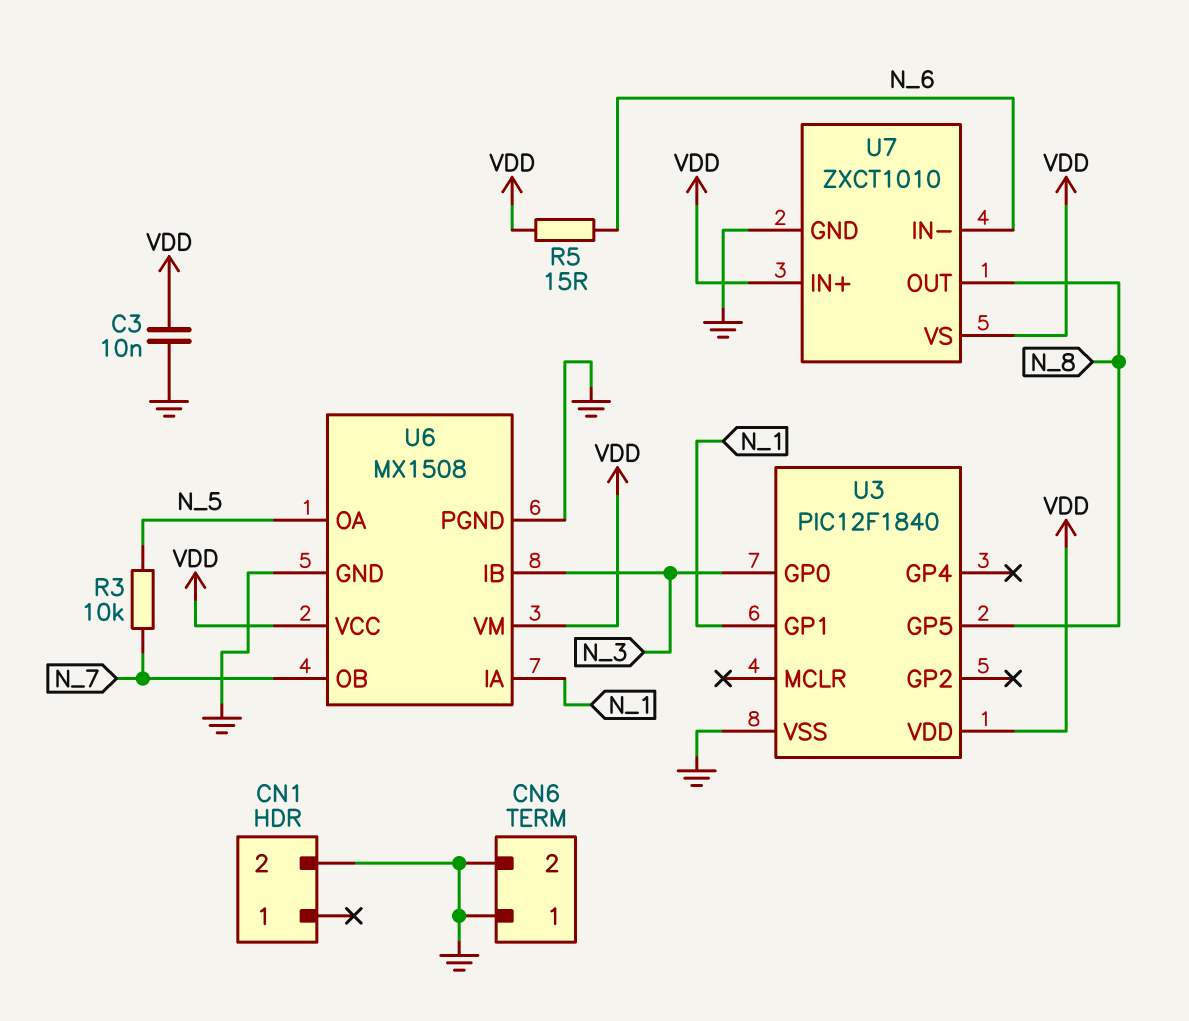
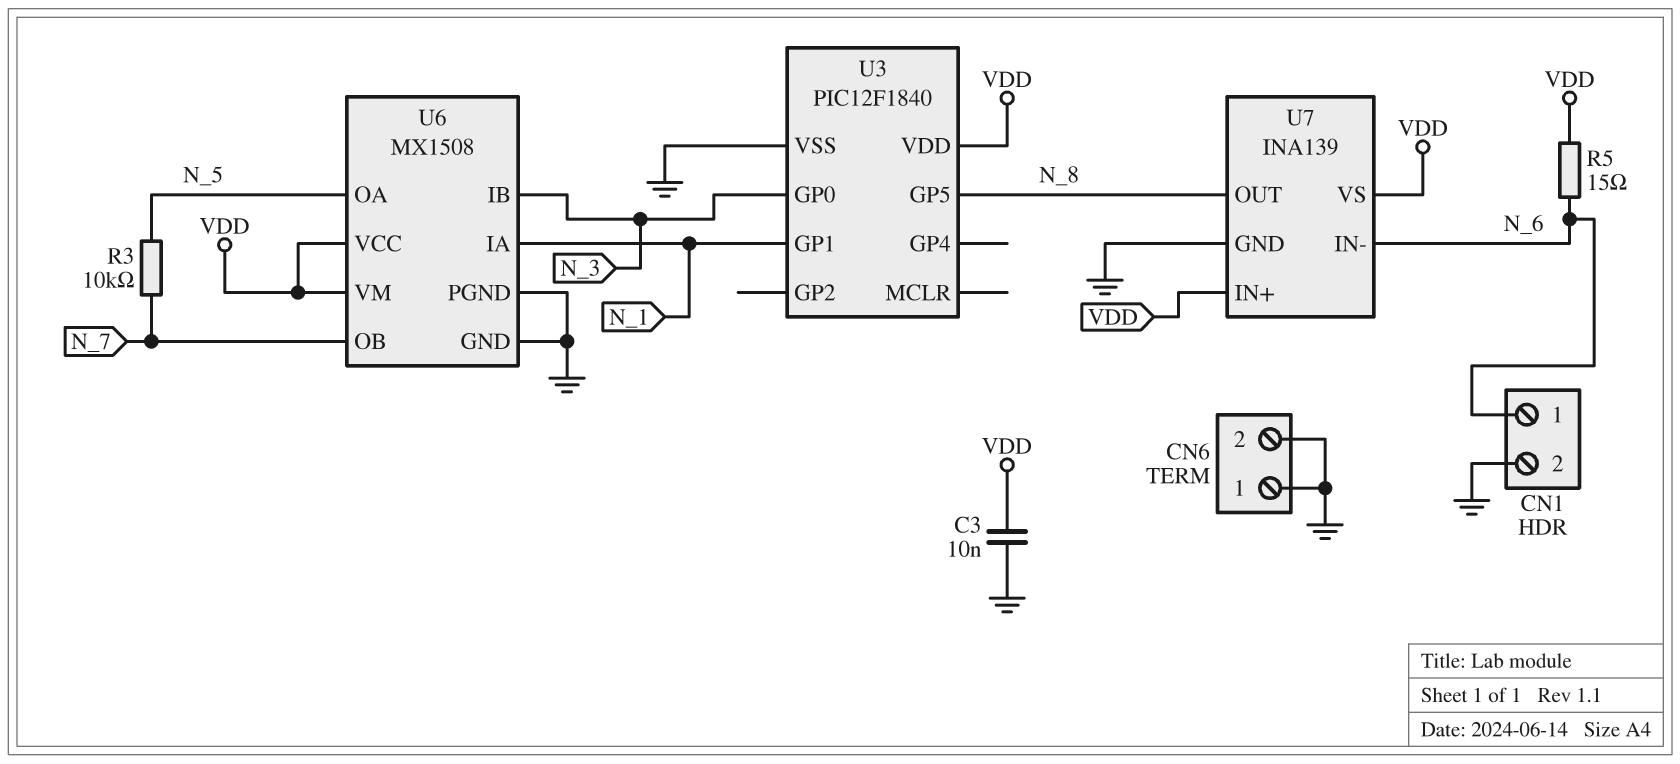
CN1 pin 1: none -> N_6
U7: ZXCT1010 -> INA139

